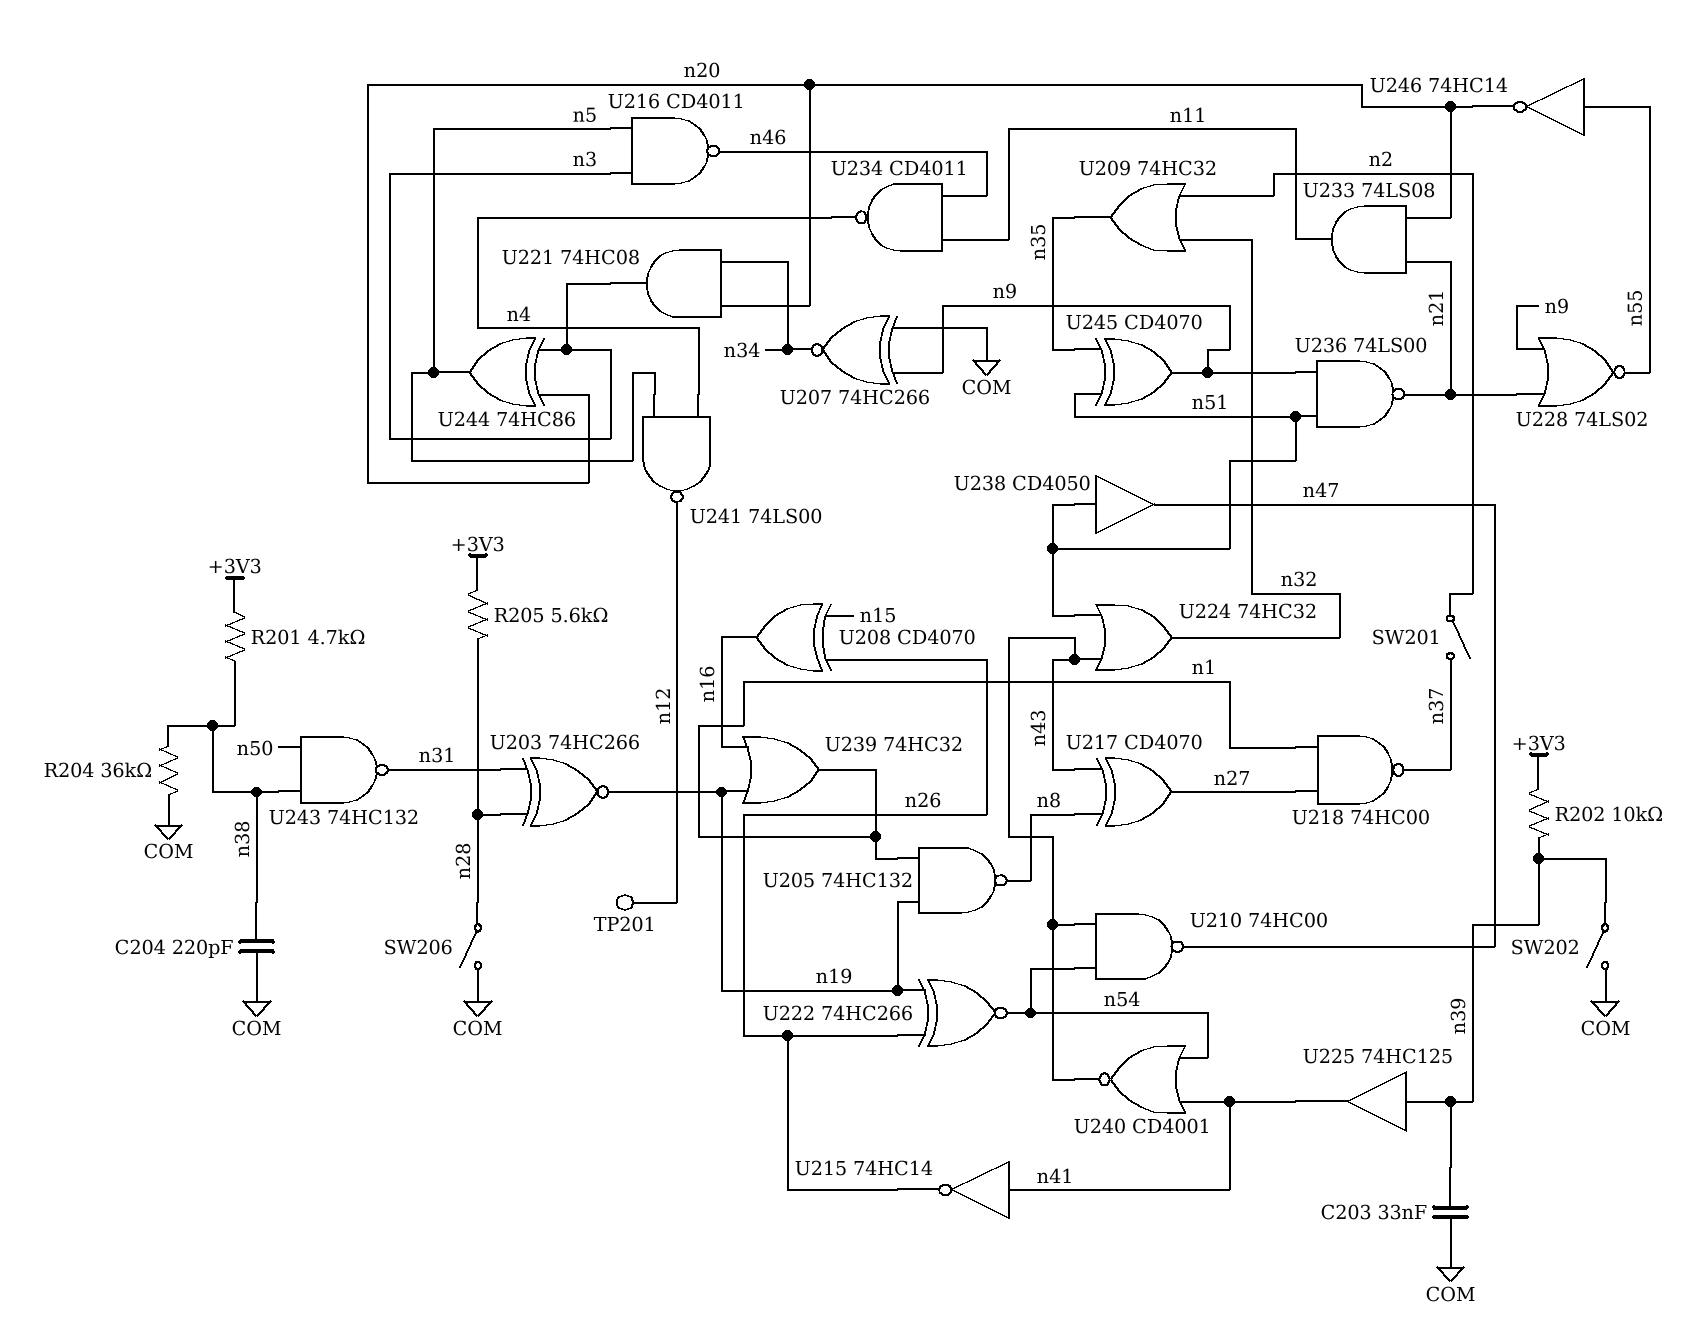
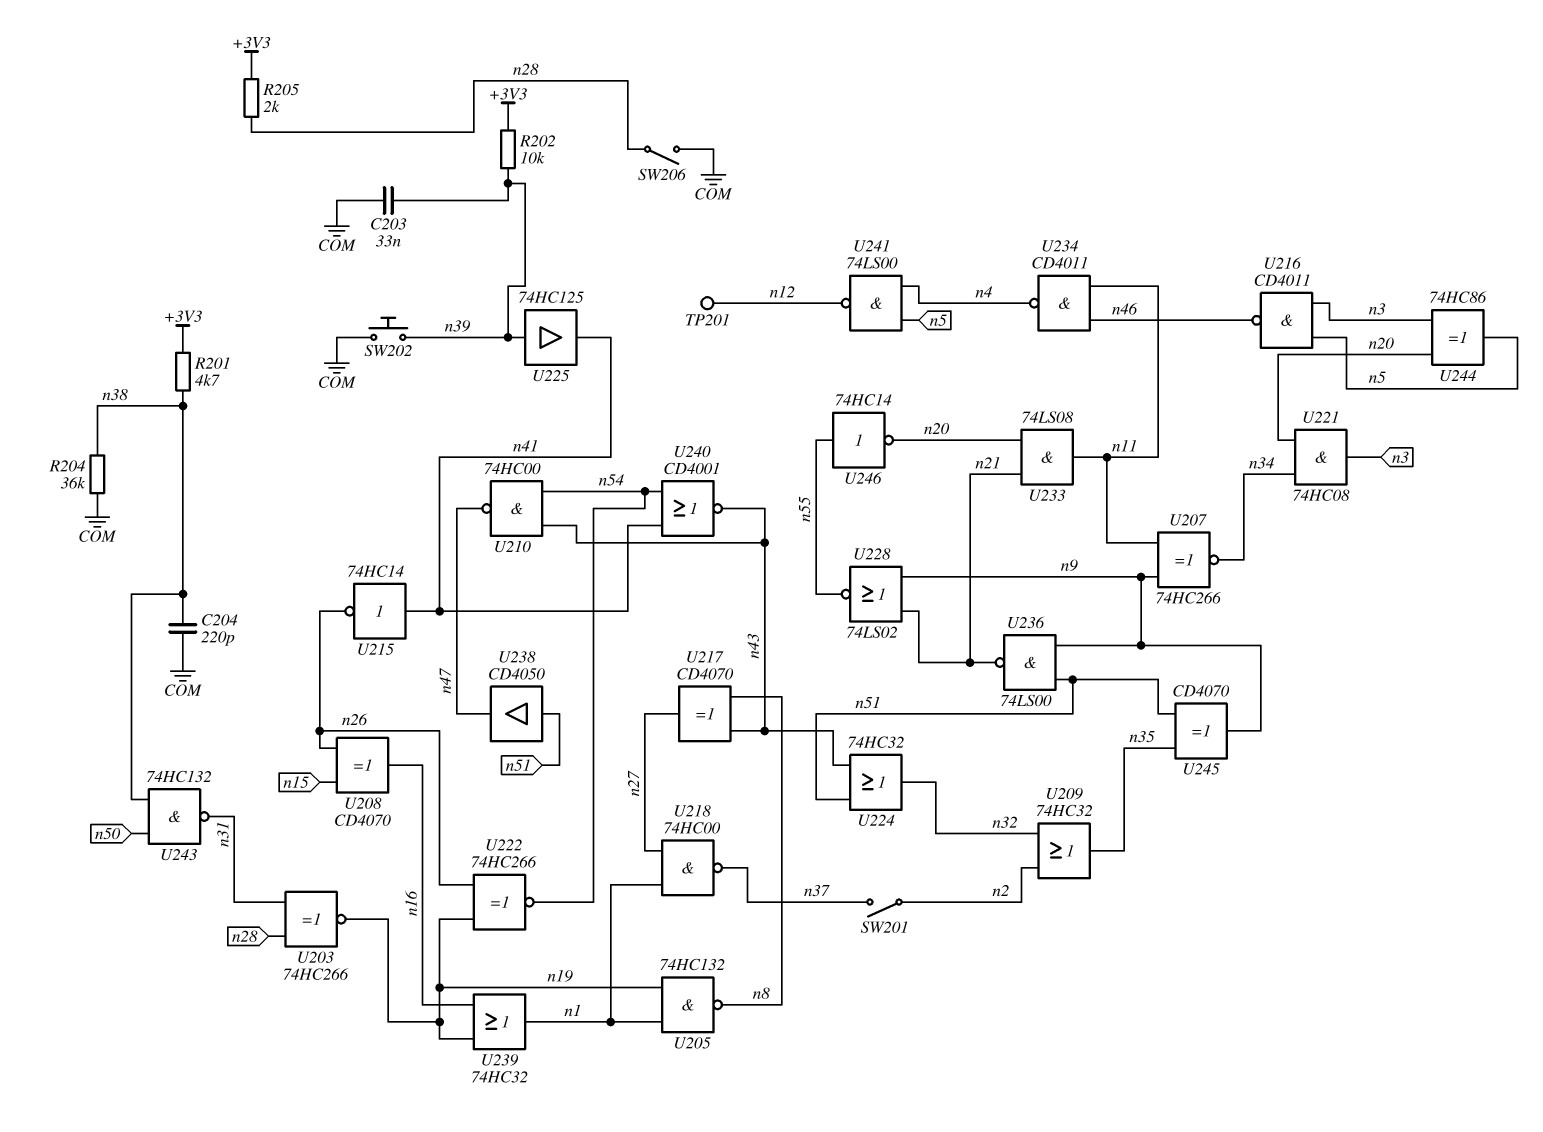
R205: 5.6k (+3V3, n28) -> 2k (+3V3, n28)
SW202: switch (COM, n39) -> button (COM, n39)
U207: XNOR 74HC266 (in COM, in n9, out n34) -> XNOR 74HC266 (in n9, in n11, out n34)

